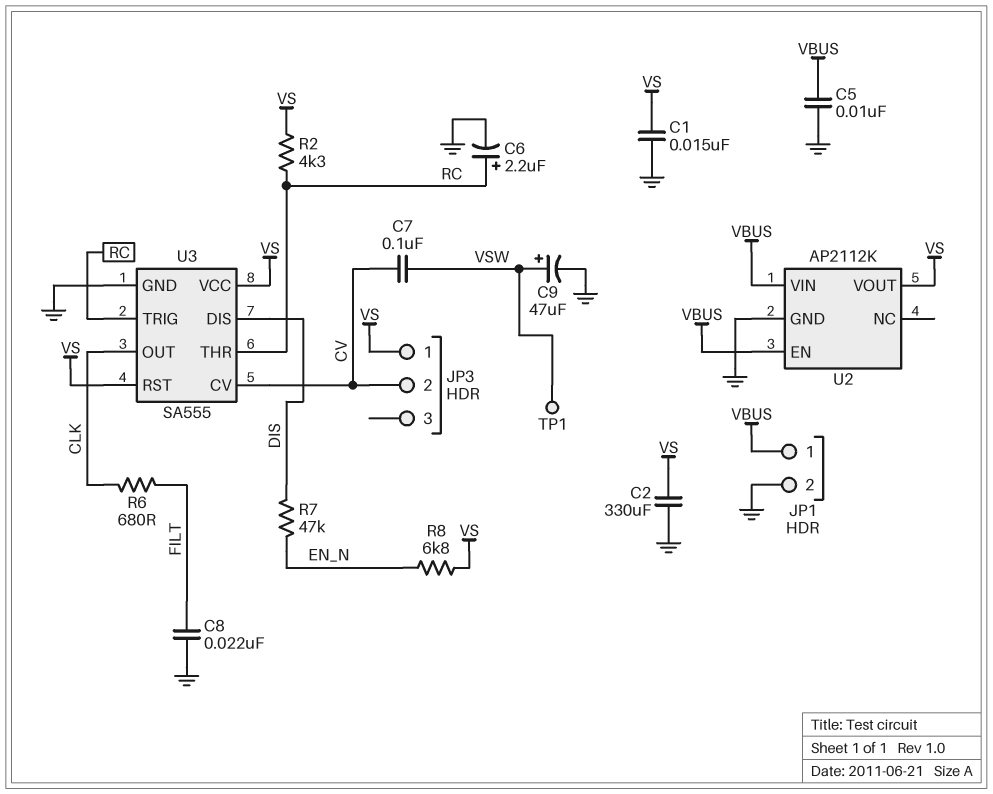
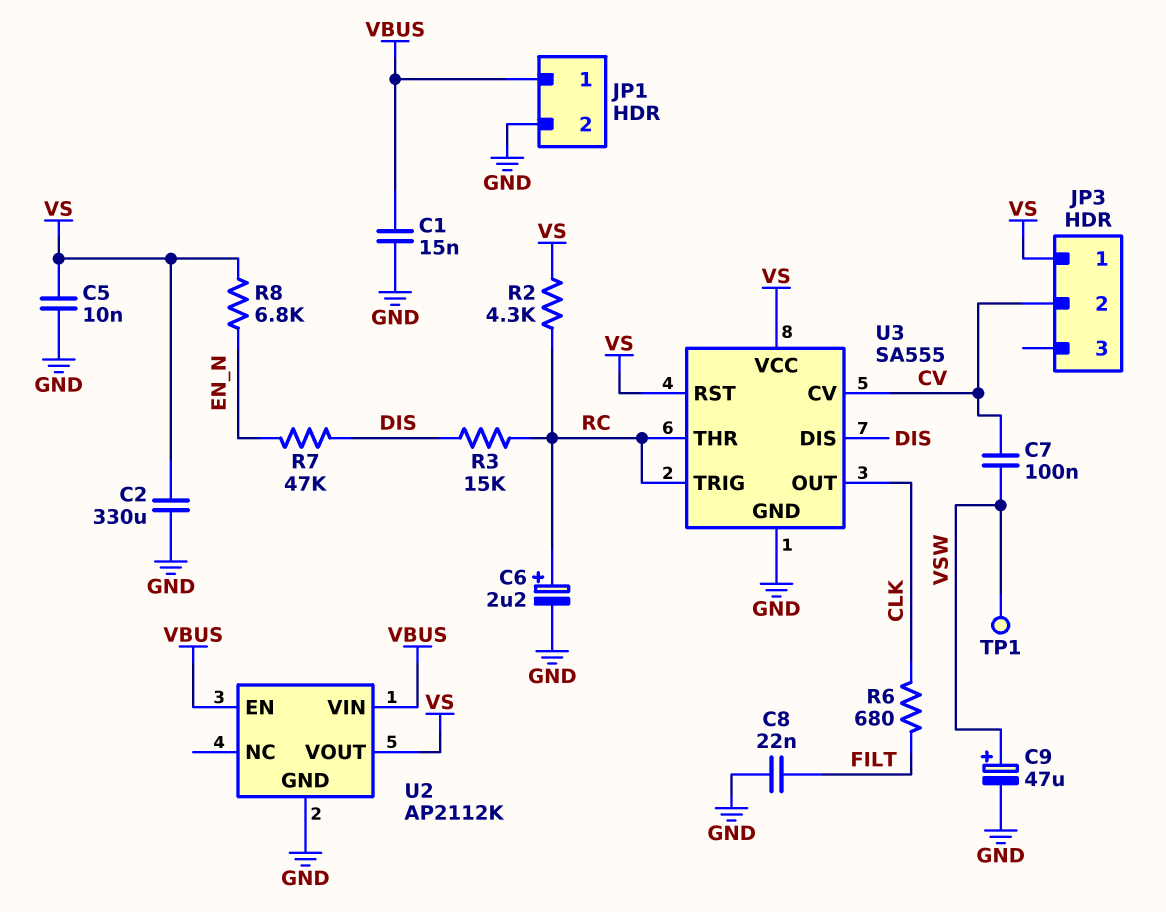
C1: 15nF (GND, VS) -> 15nF (GND, VBUS)
C5: 10nF (GND, VBUS) -> 10nF (GND, VS)
R3: none -> 15k (DIS, RC)

